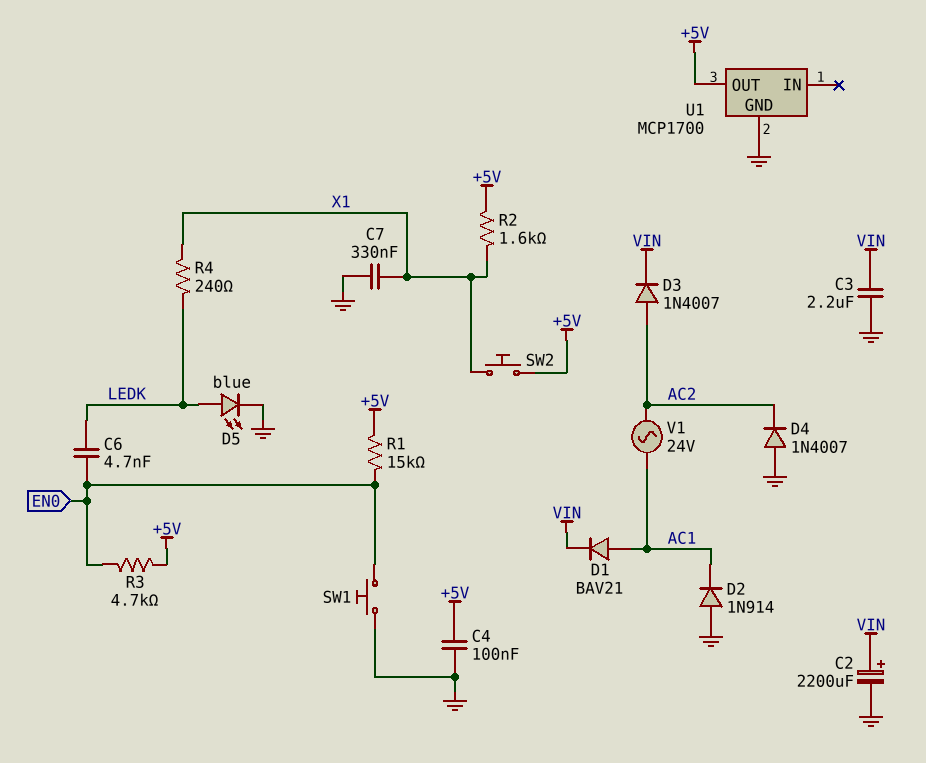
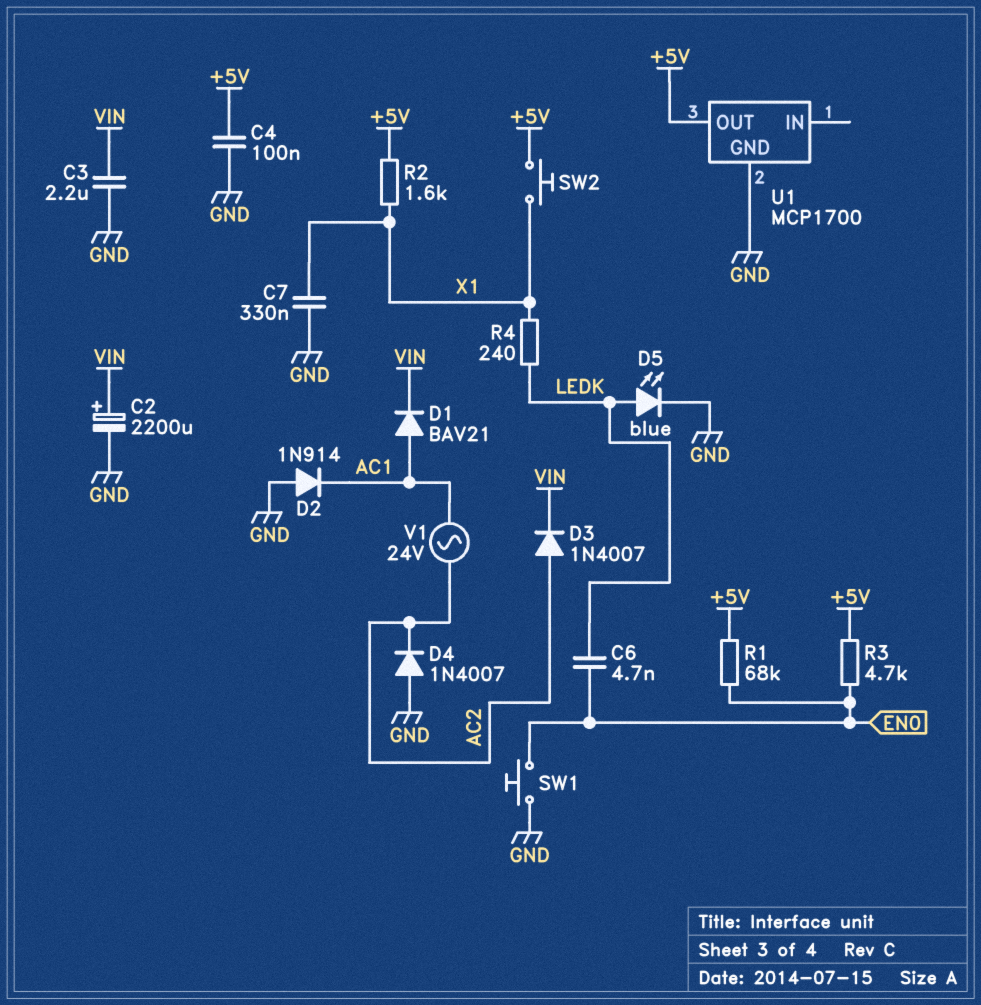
R1: 15k (+5V, EN0) -> 68k (+5V, EN0)

